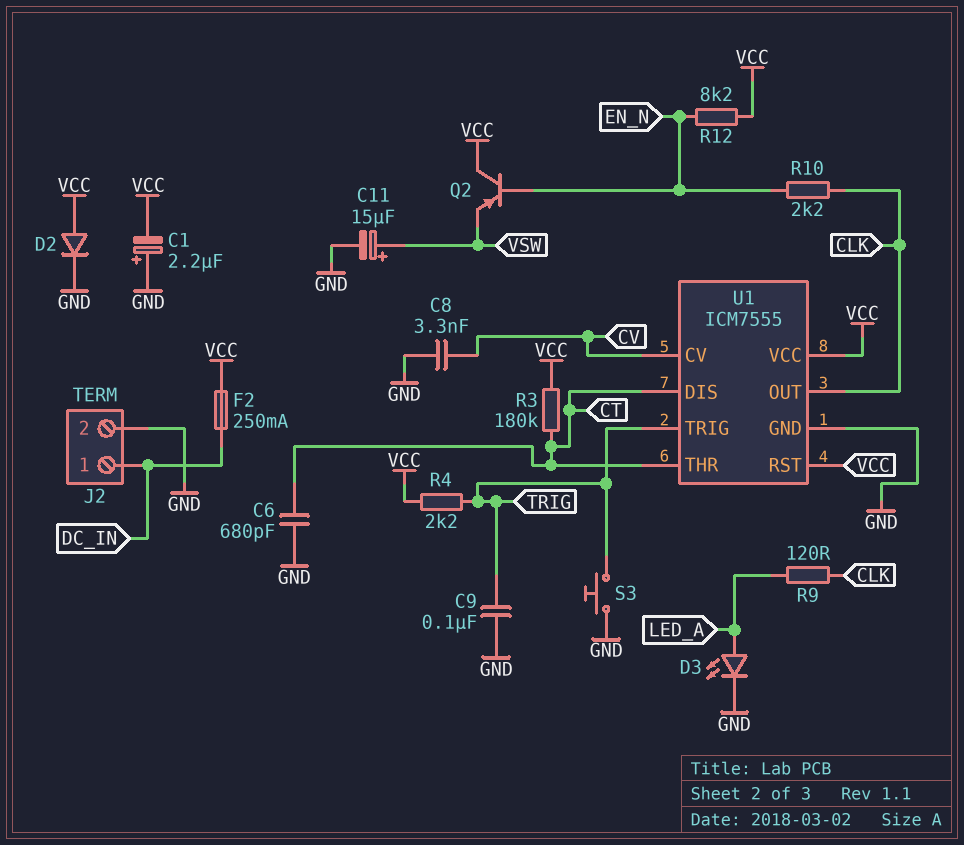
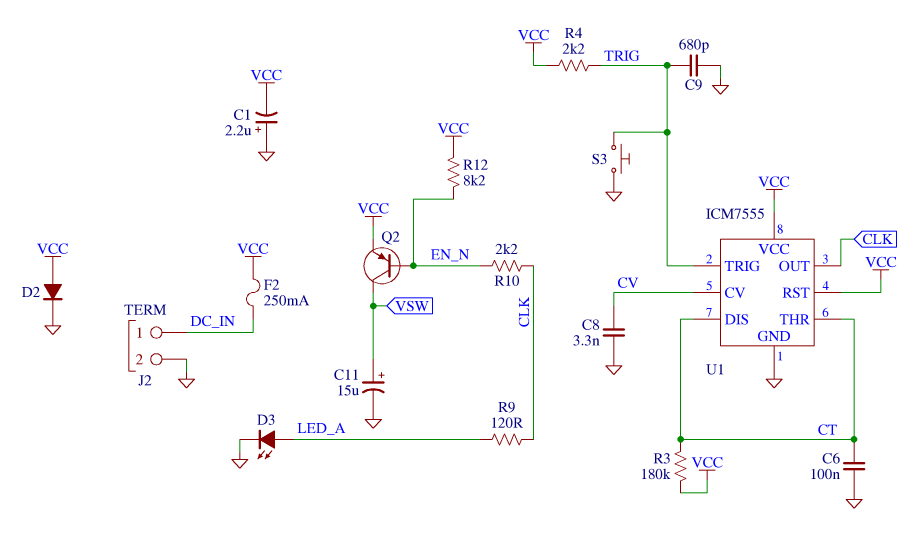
C6: 680pF (CT, GND) -> 100nF (CT, GND)
C9: 100nF (GND, TRIG) -> 680pF (GND, TRIG)
Q2: PNP (B EN_N, C VCC, E VSW) -> PNP (B EN_N, C VSW, E VCC)

